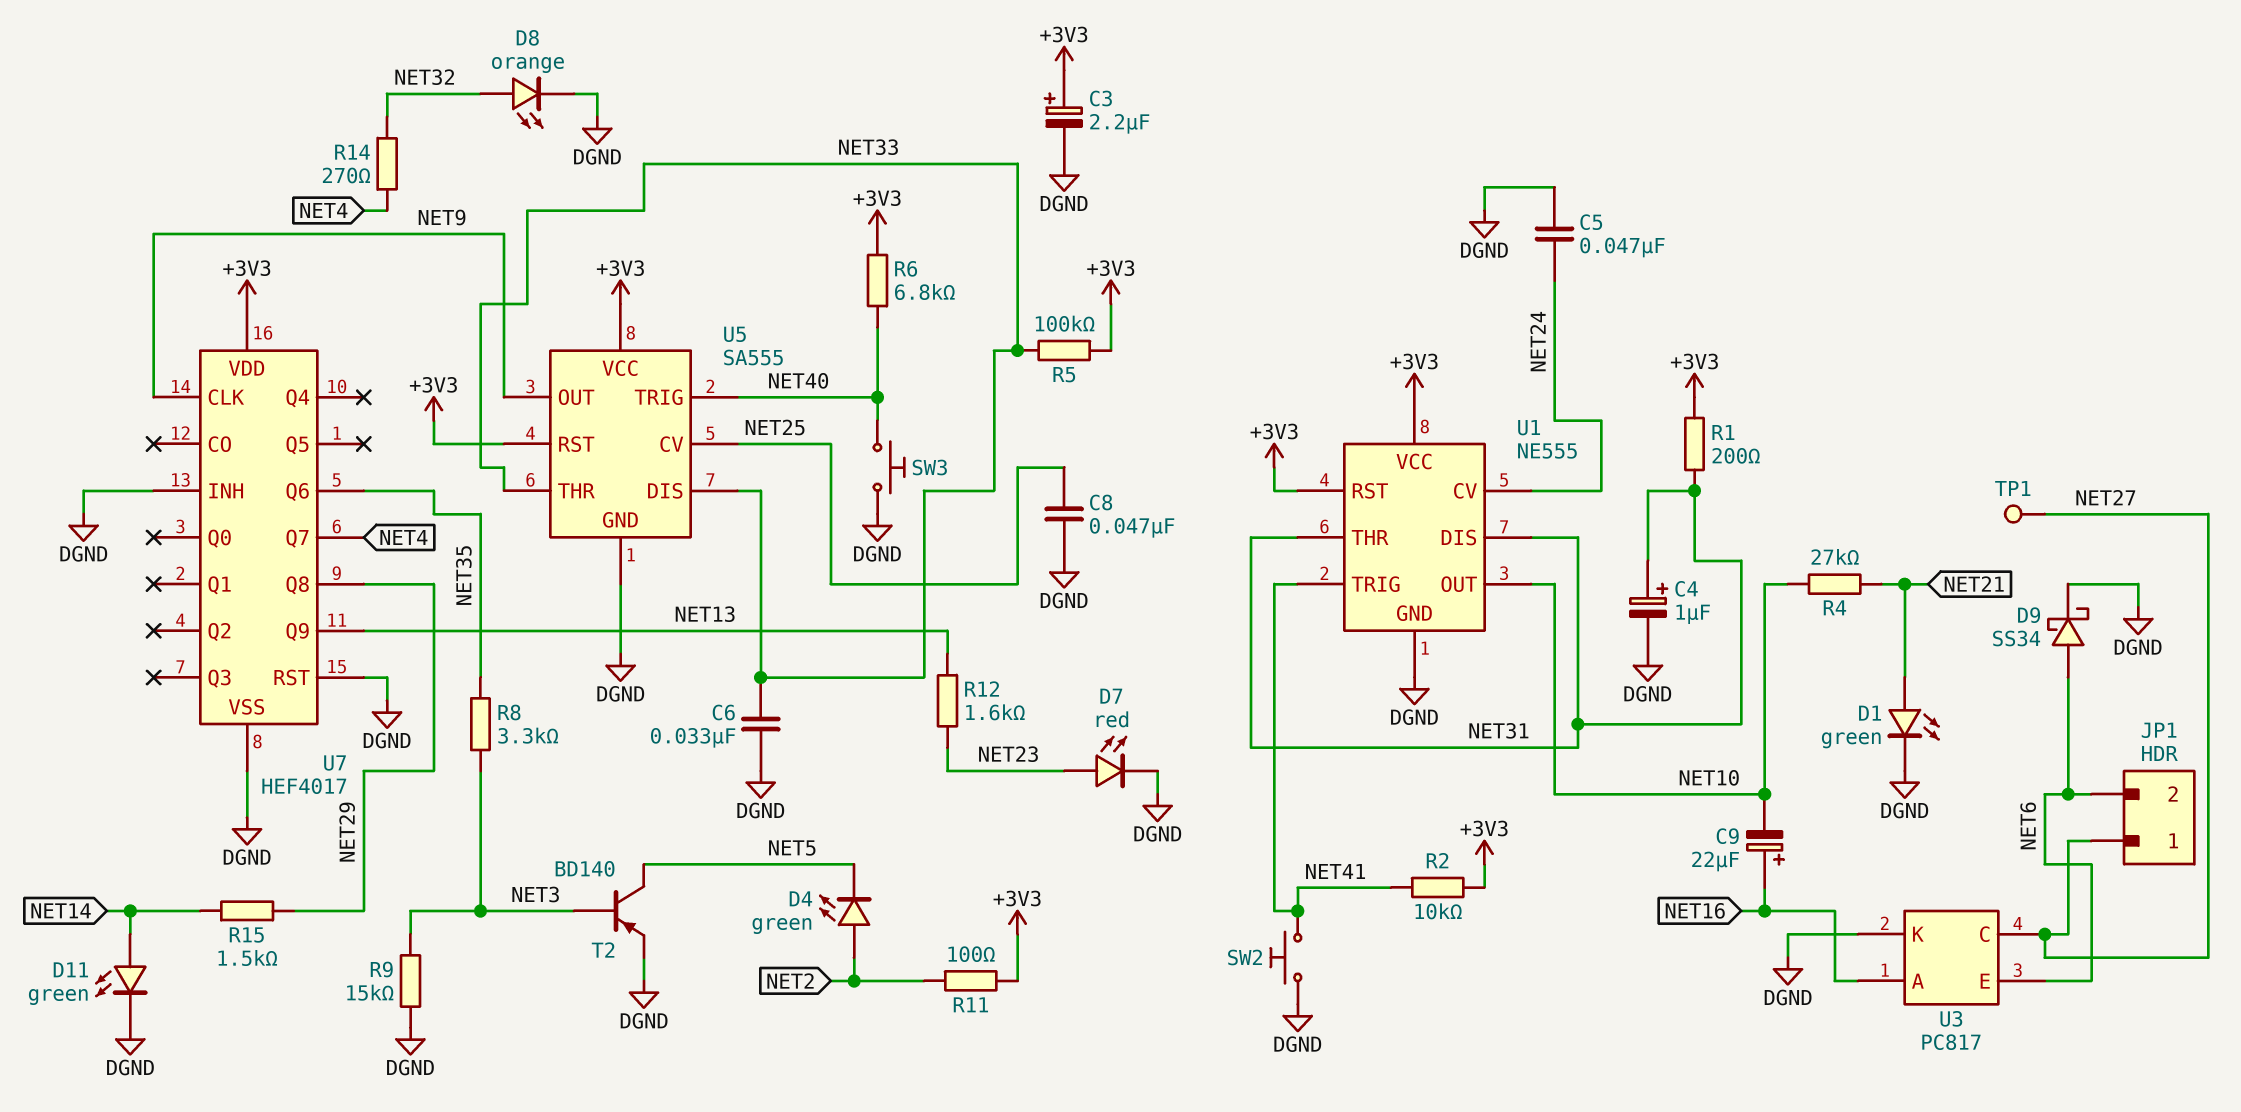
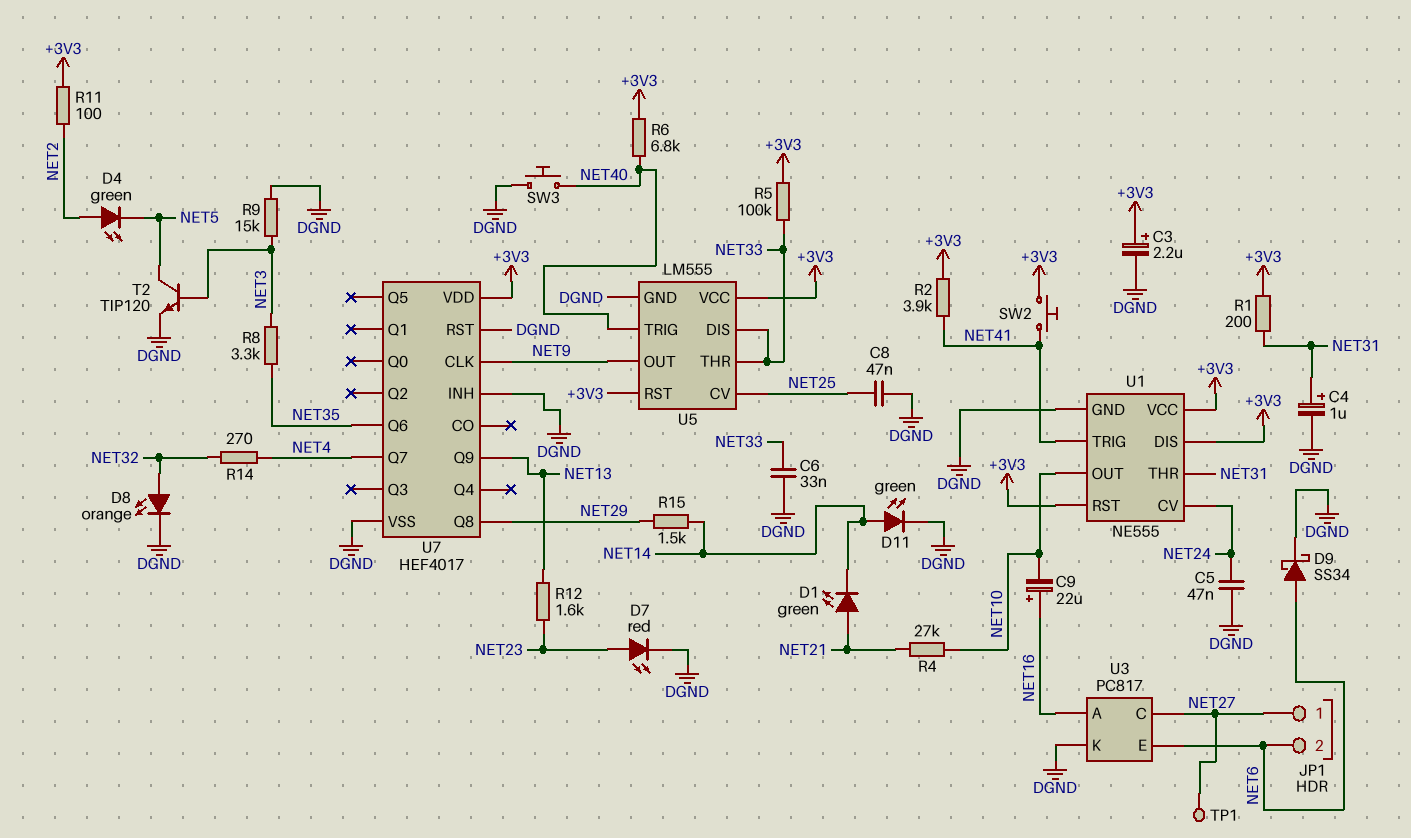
D1: LED green (A NET21, K DGND) -> LED green (A NET21, K NET14)
R2: 10k (+3V3, NET41) -> 3.9k (+3V3, NET41)
SW2: button (DGND, NET41) -> button (+3V3, NET41)
T2: PNP BD140 (B NET3, C NET5, E DGND) -> NPN TIP120 (B NET3, C NET5, E DGND)
U1 pin DIS: NET31 -> +3V3
U5: SA555 -> LM555

